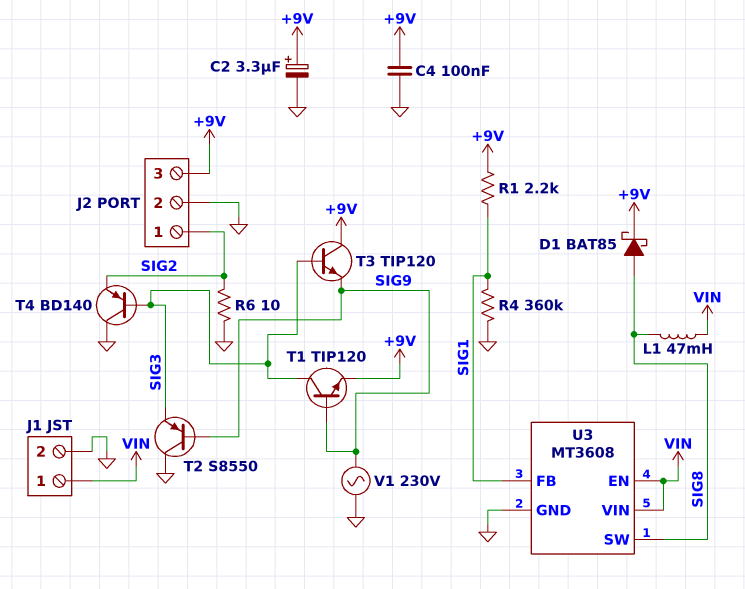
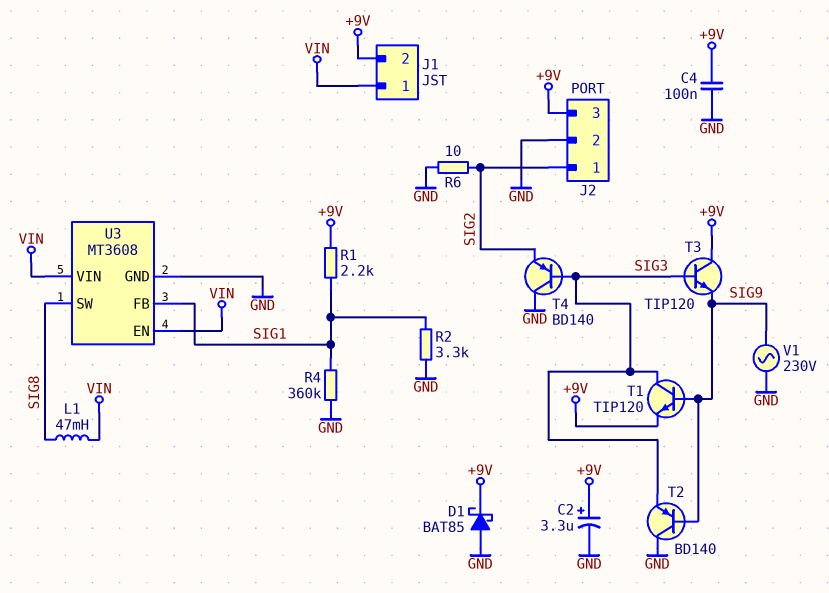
D1: schottky BAT85 (A SIG8, K +9V) -> schottky BAT85 (A GND, K +9V)
J1 pin 2: GND -> +9V
R2: none -> 3.3k (GND, SIG1)
T2: PNP S8550 (B SIG9, C GND, E SIG3) -> PNP BD140 (B SIG9, C GND, E SIG3)

